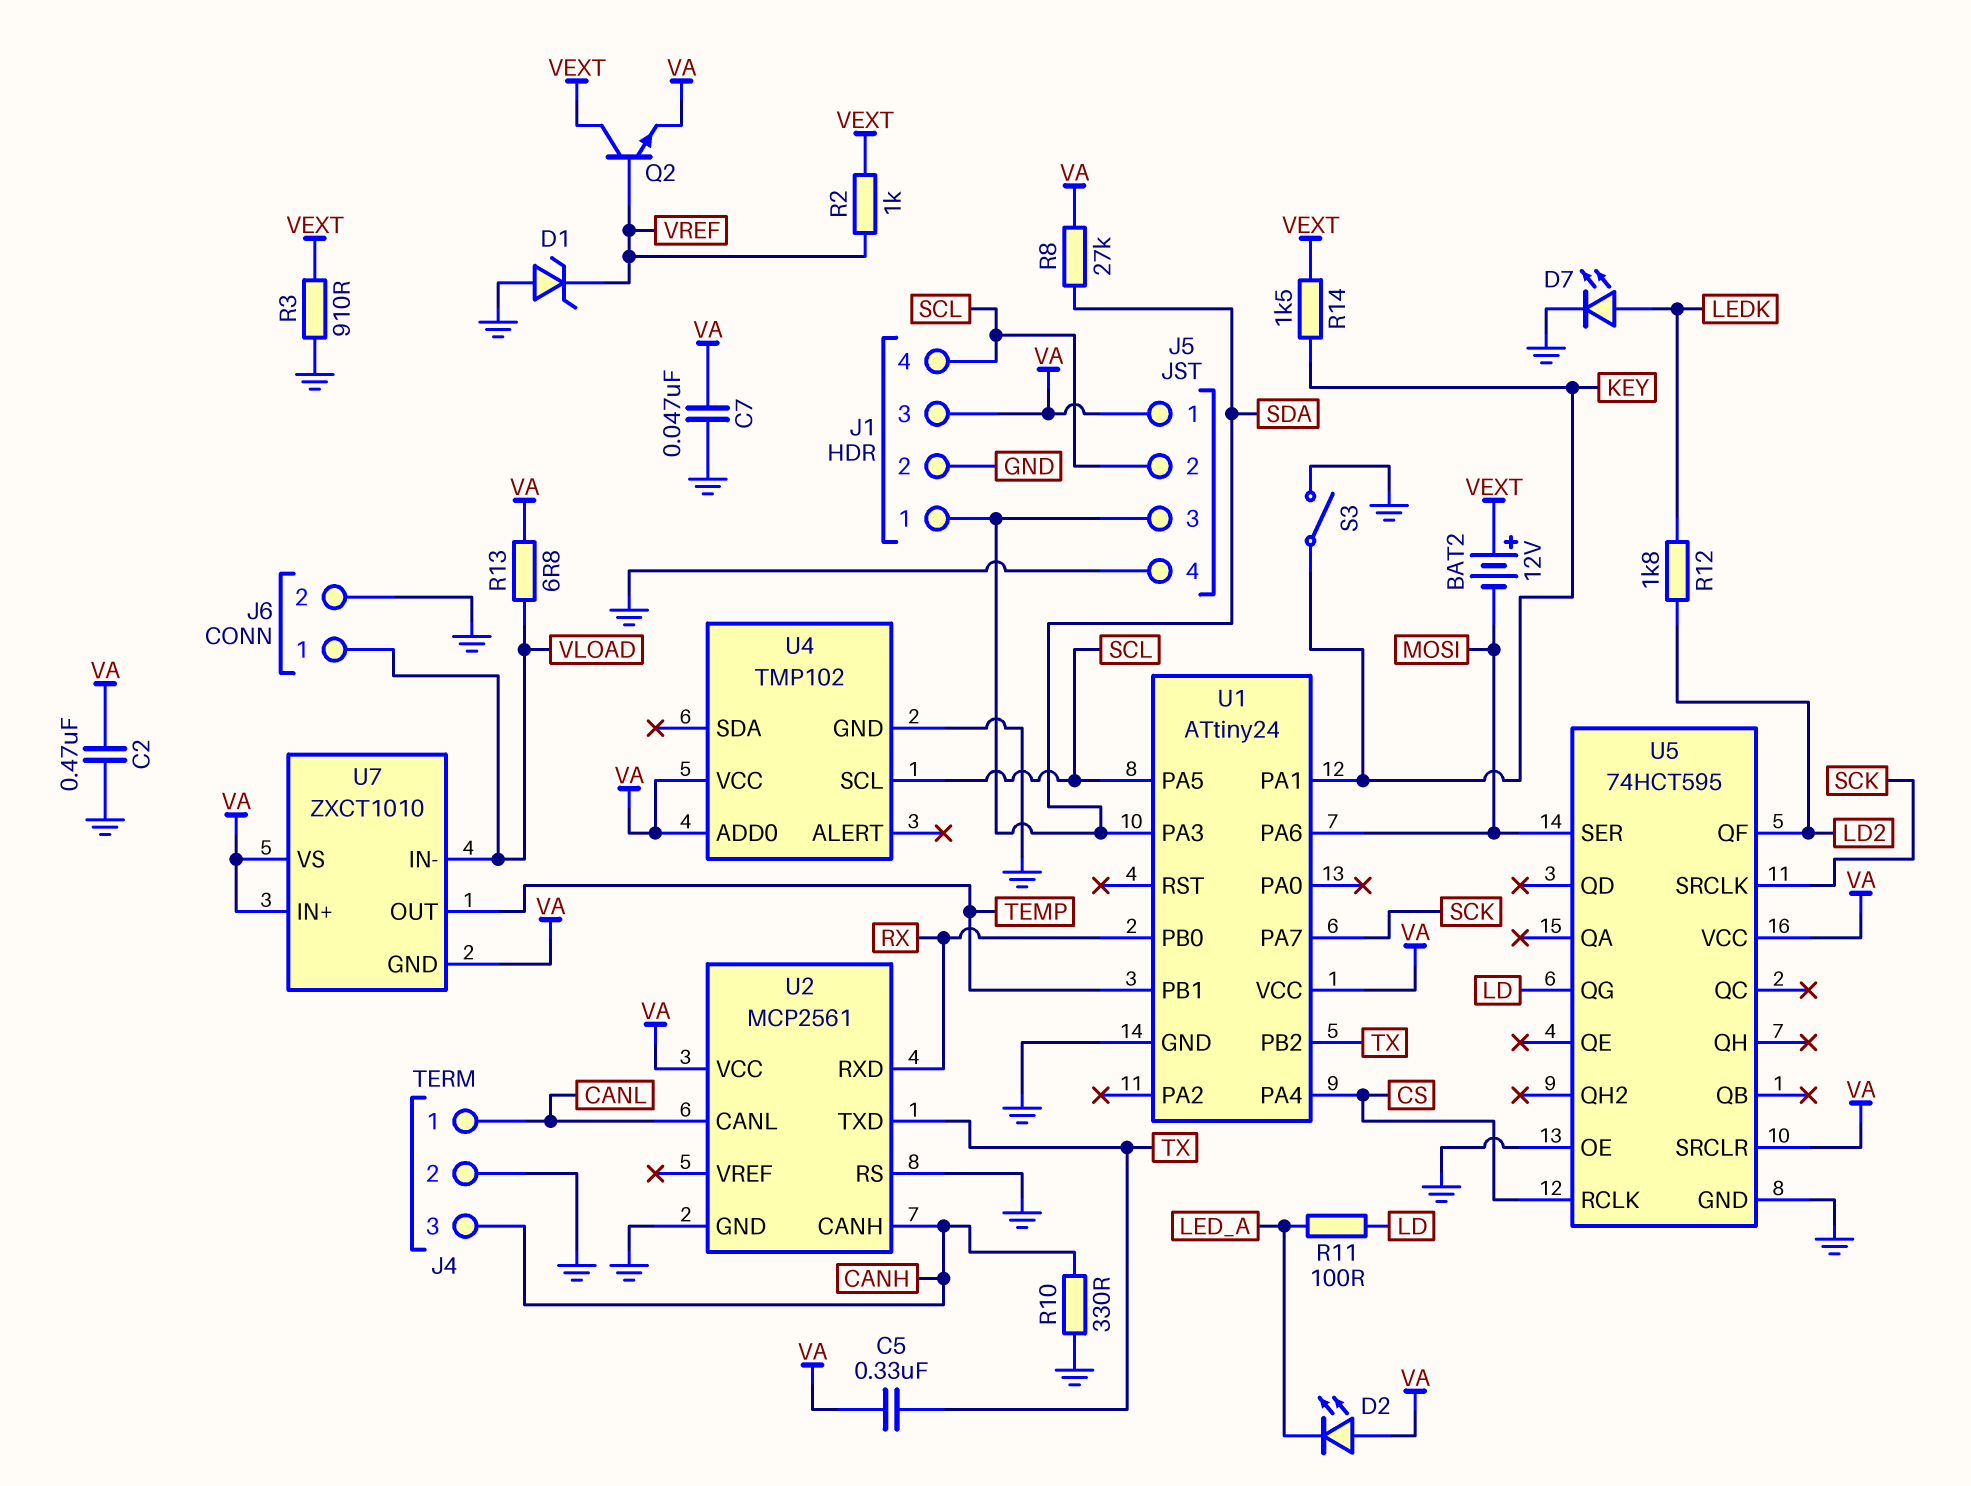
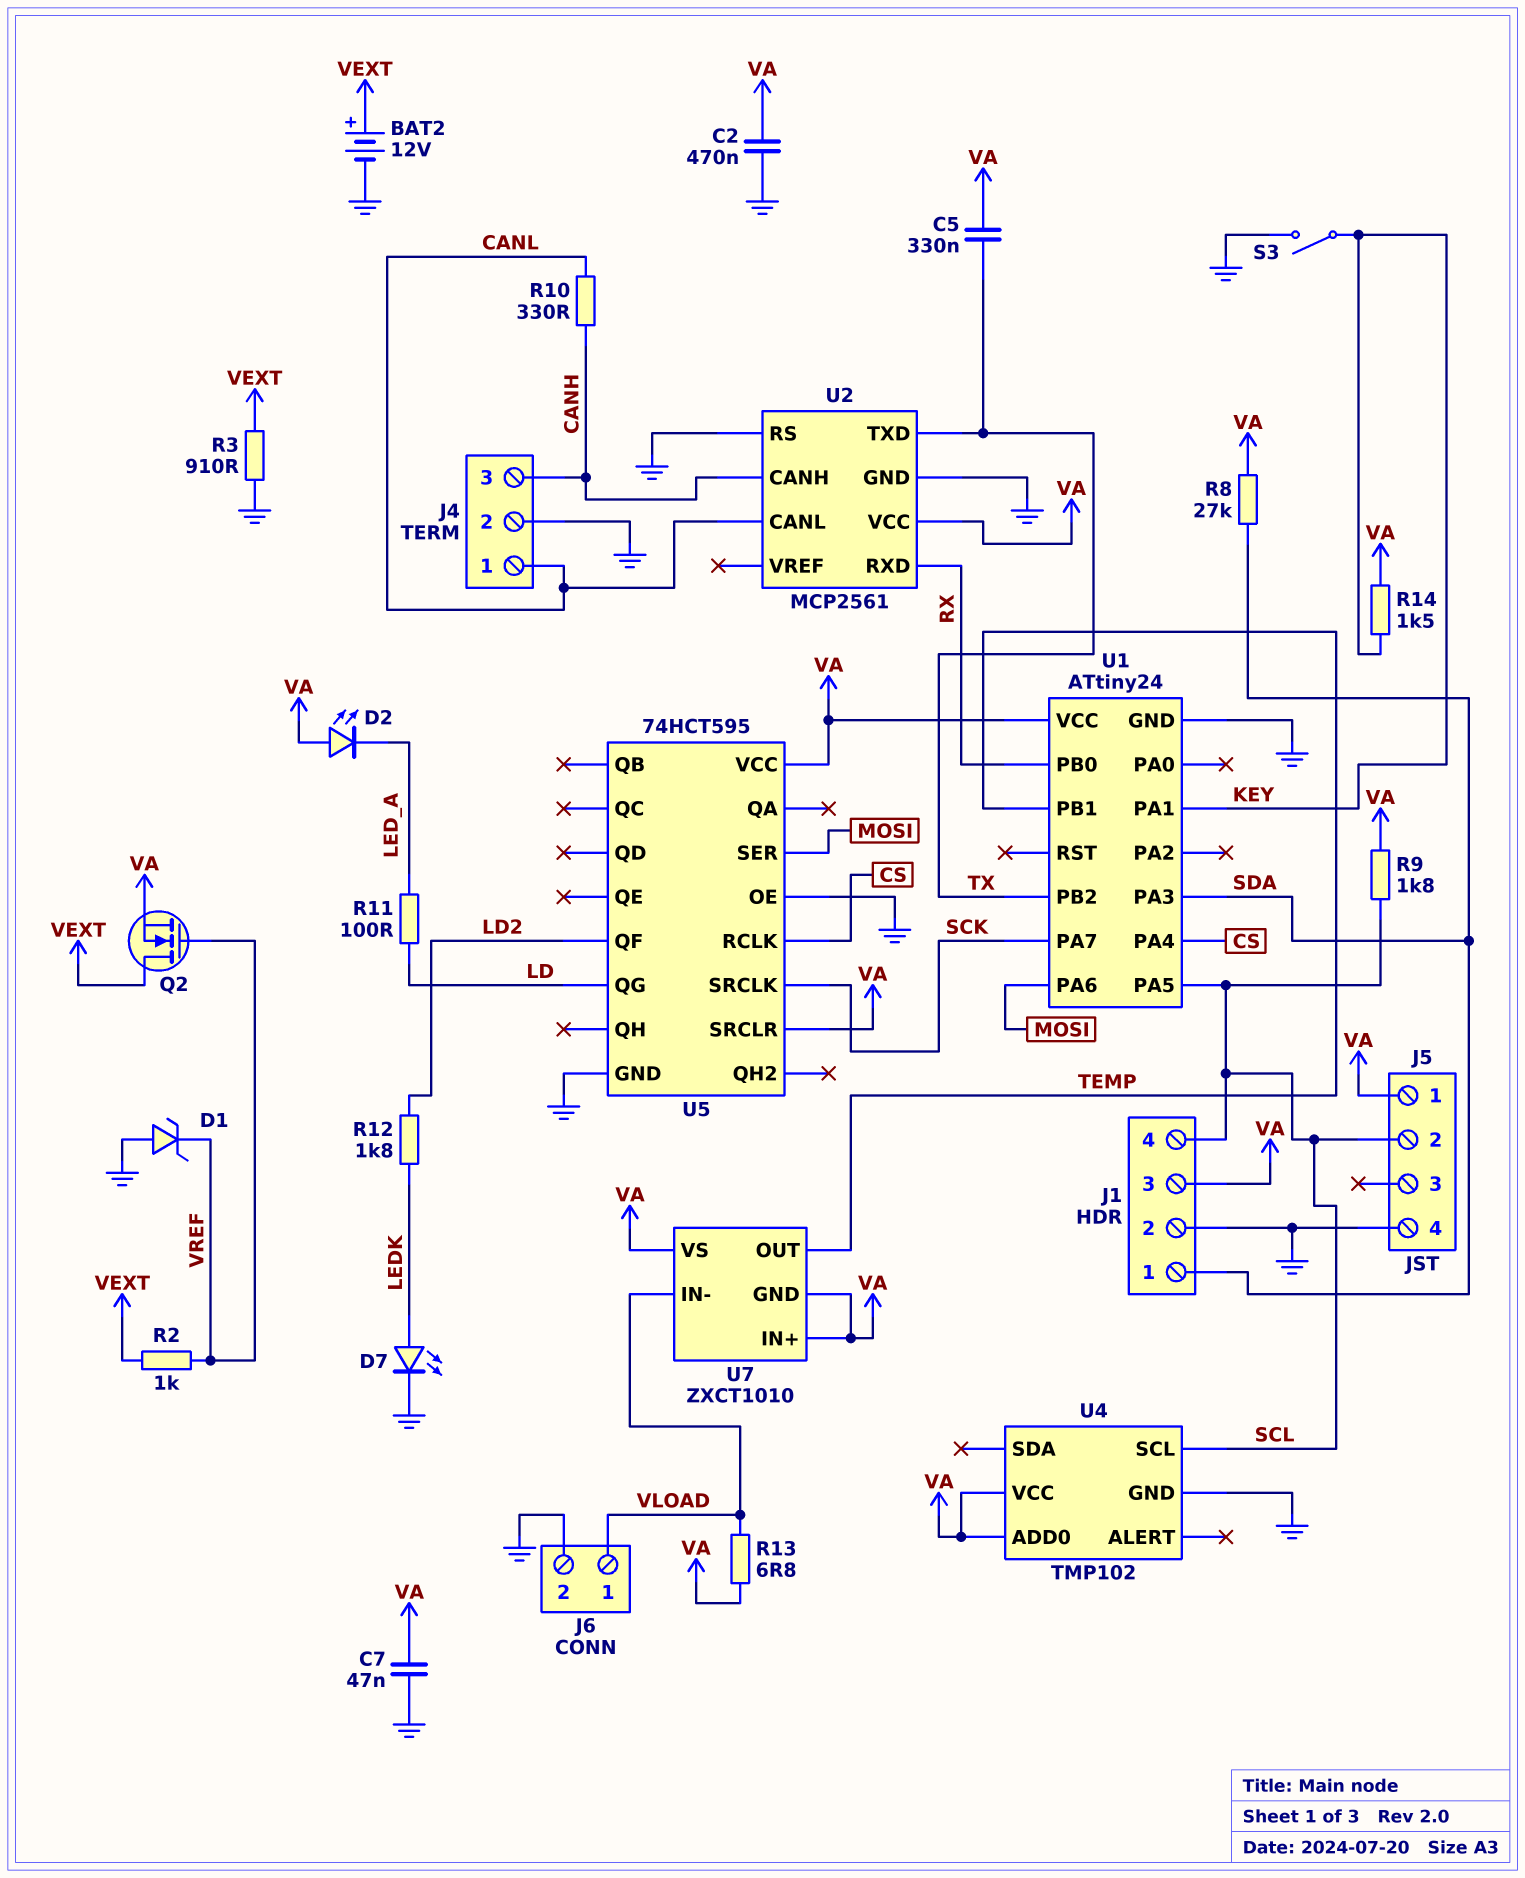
BAT2: 12V (plus VEXT, minus MOSI) -> 12V (plus VEXT, minus GND)
J5 pin 3: SDA -> none
Q2: NPN (B VREF, C VEXT, E VA) -> NMOS (G VREF, D VEXT, S VA)
R9: none -> 1.8k (SCL, VA)
R10: 330 (CANH, GND) -> 330 (CANH, CANL)
R14: 1.5k (KEY, VEXT) -> 1.5k (KEY, VA)

